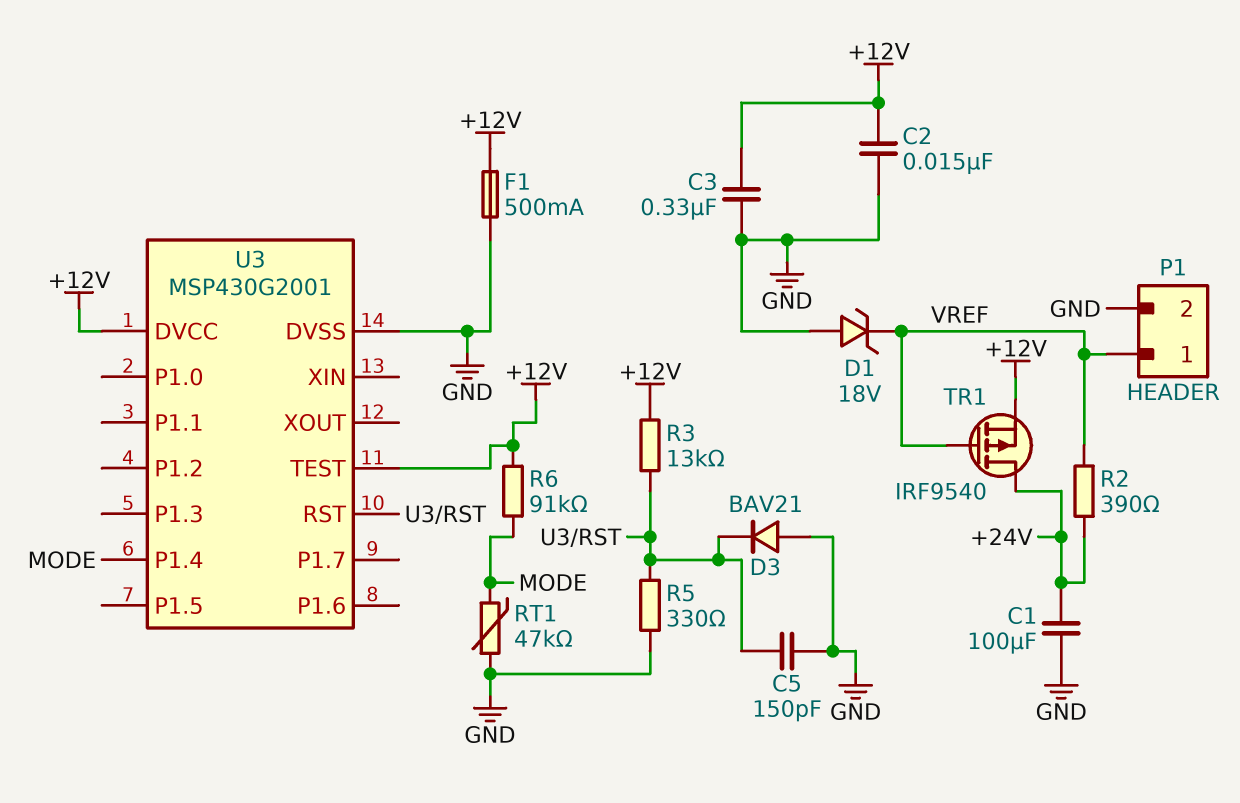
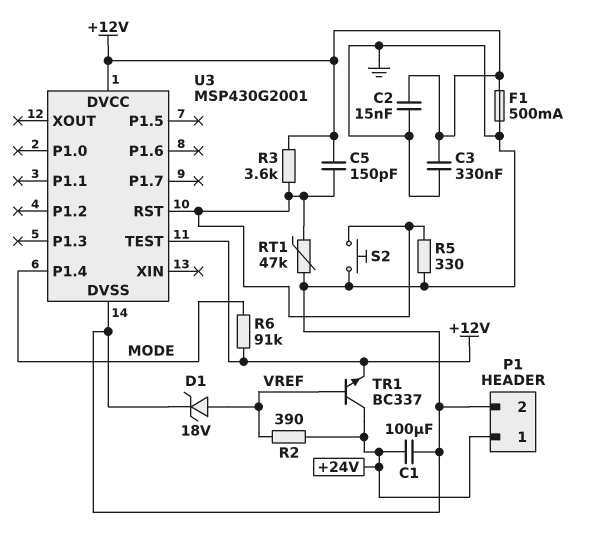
C5: 150pF (GND, U3/RST) -> 150pF (+12V, U3/RST)
D1: zener 18V (A GND, K VREF) -> zener 18V (A VREF, K GND)
D3: diode BAV21 (A GND, K U3/RST) -> none
P1 pin 1: VREF -> +24V
R3: 13k (+12V, U3/RST) -> 3.6k (+12V, U3/RST)
RT1: 47k (GND, MODE) -> 47k (GND, U3/RST)
S2: none -> button (GND, U3/RST)
TR1: PMOS IRF9540 (G VREF, D +24V, S +12V) -> NPN BC337 (B VREF, C +24V, E +12V)

